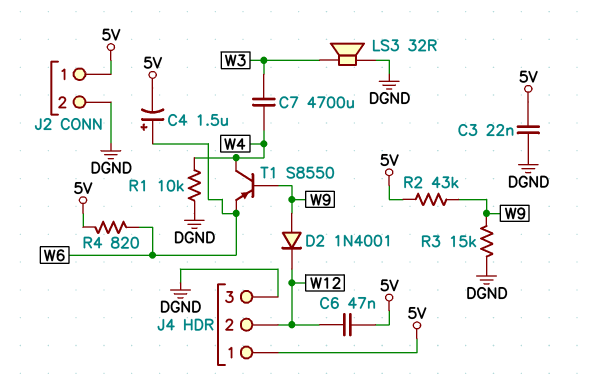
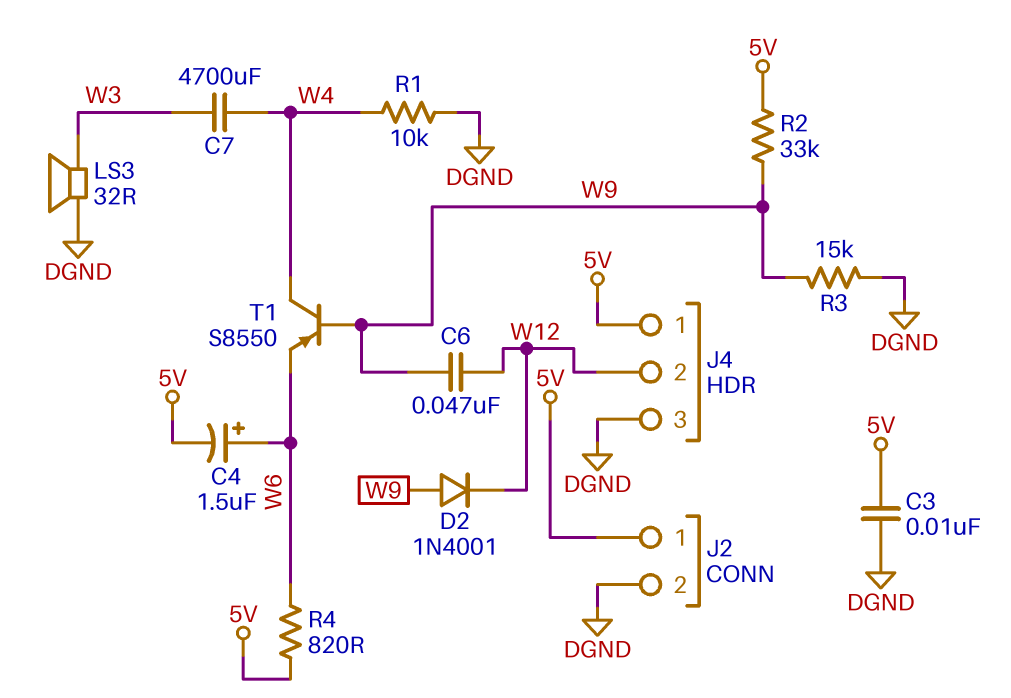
C3: 22nF (5V, DGND) -> 10nF (5V, DGND)
C6: 47nF (5V, W12) -> 47nF (W9, W12)
R2: 43k (5V, W9) -> 33k (5V, W9)

